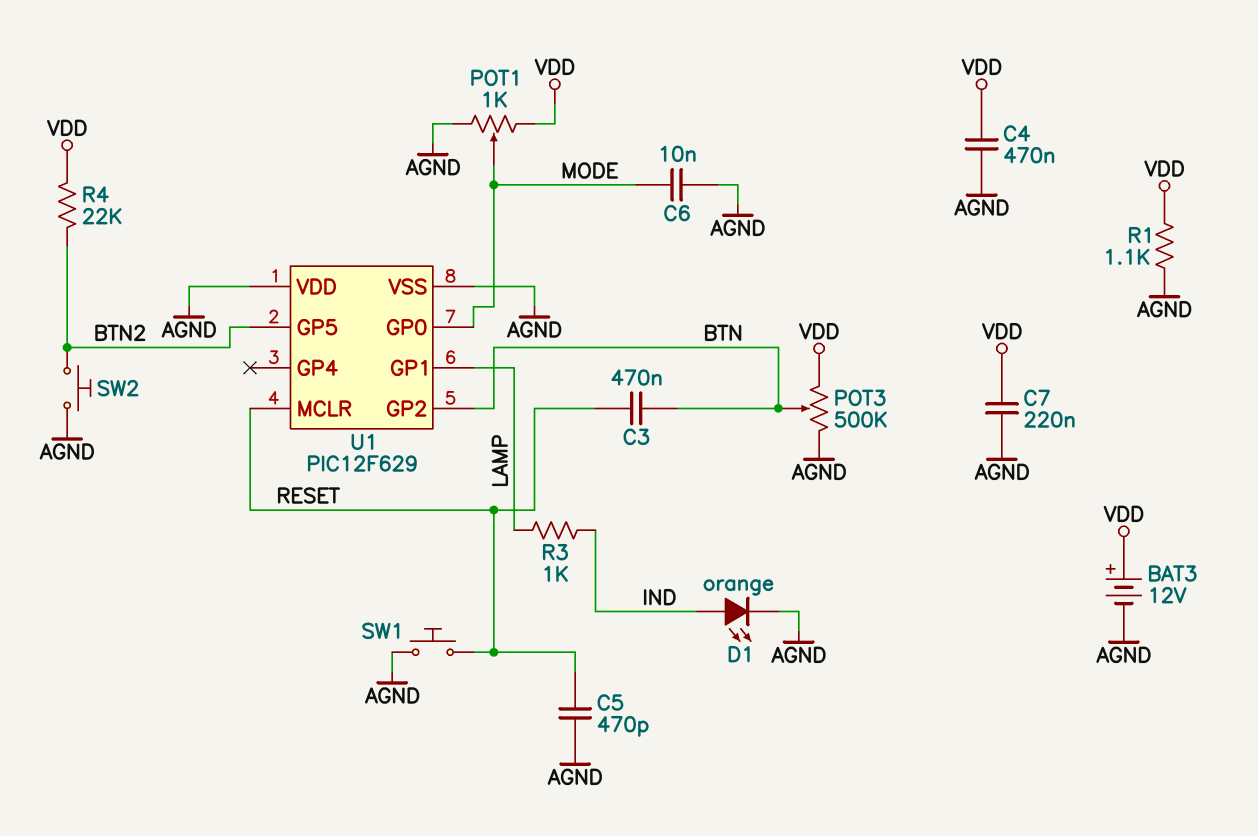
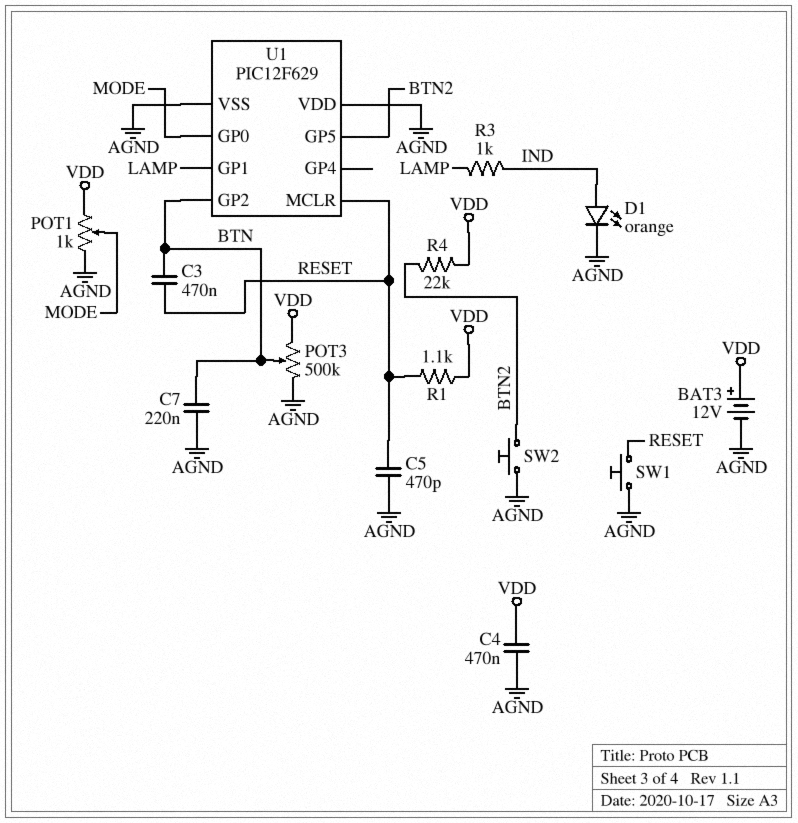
C6: 10nF (AGND, MODE) -> none
C7: 220nF (AGND, VDD) -> 220nF (AGND, BTN)
R1: 1.1k (AGND, VDD) -> 1.1k (RESET, VDD)

